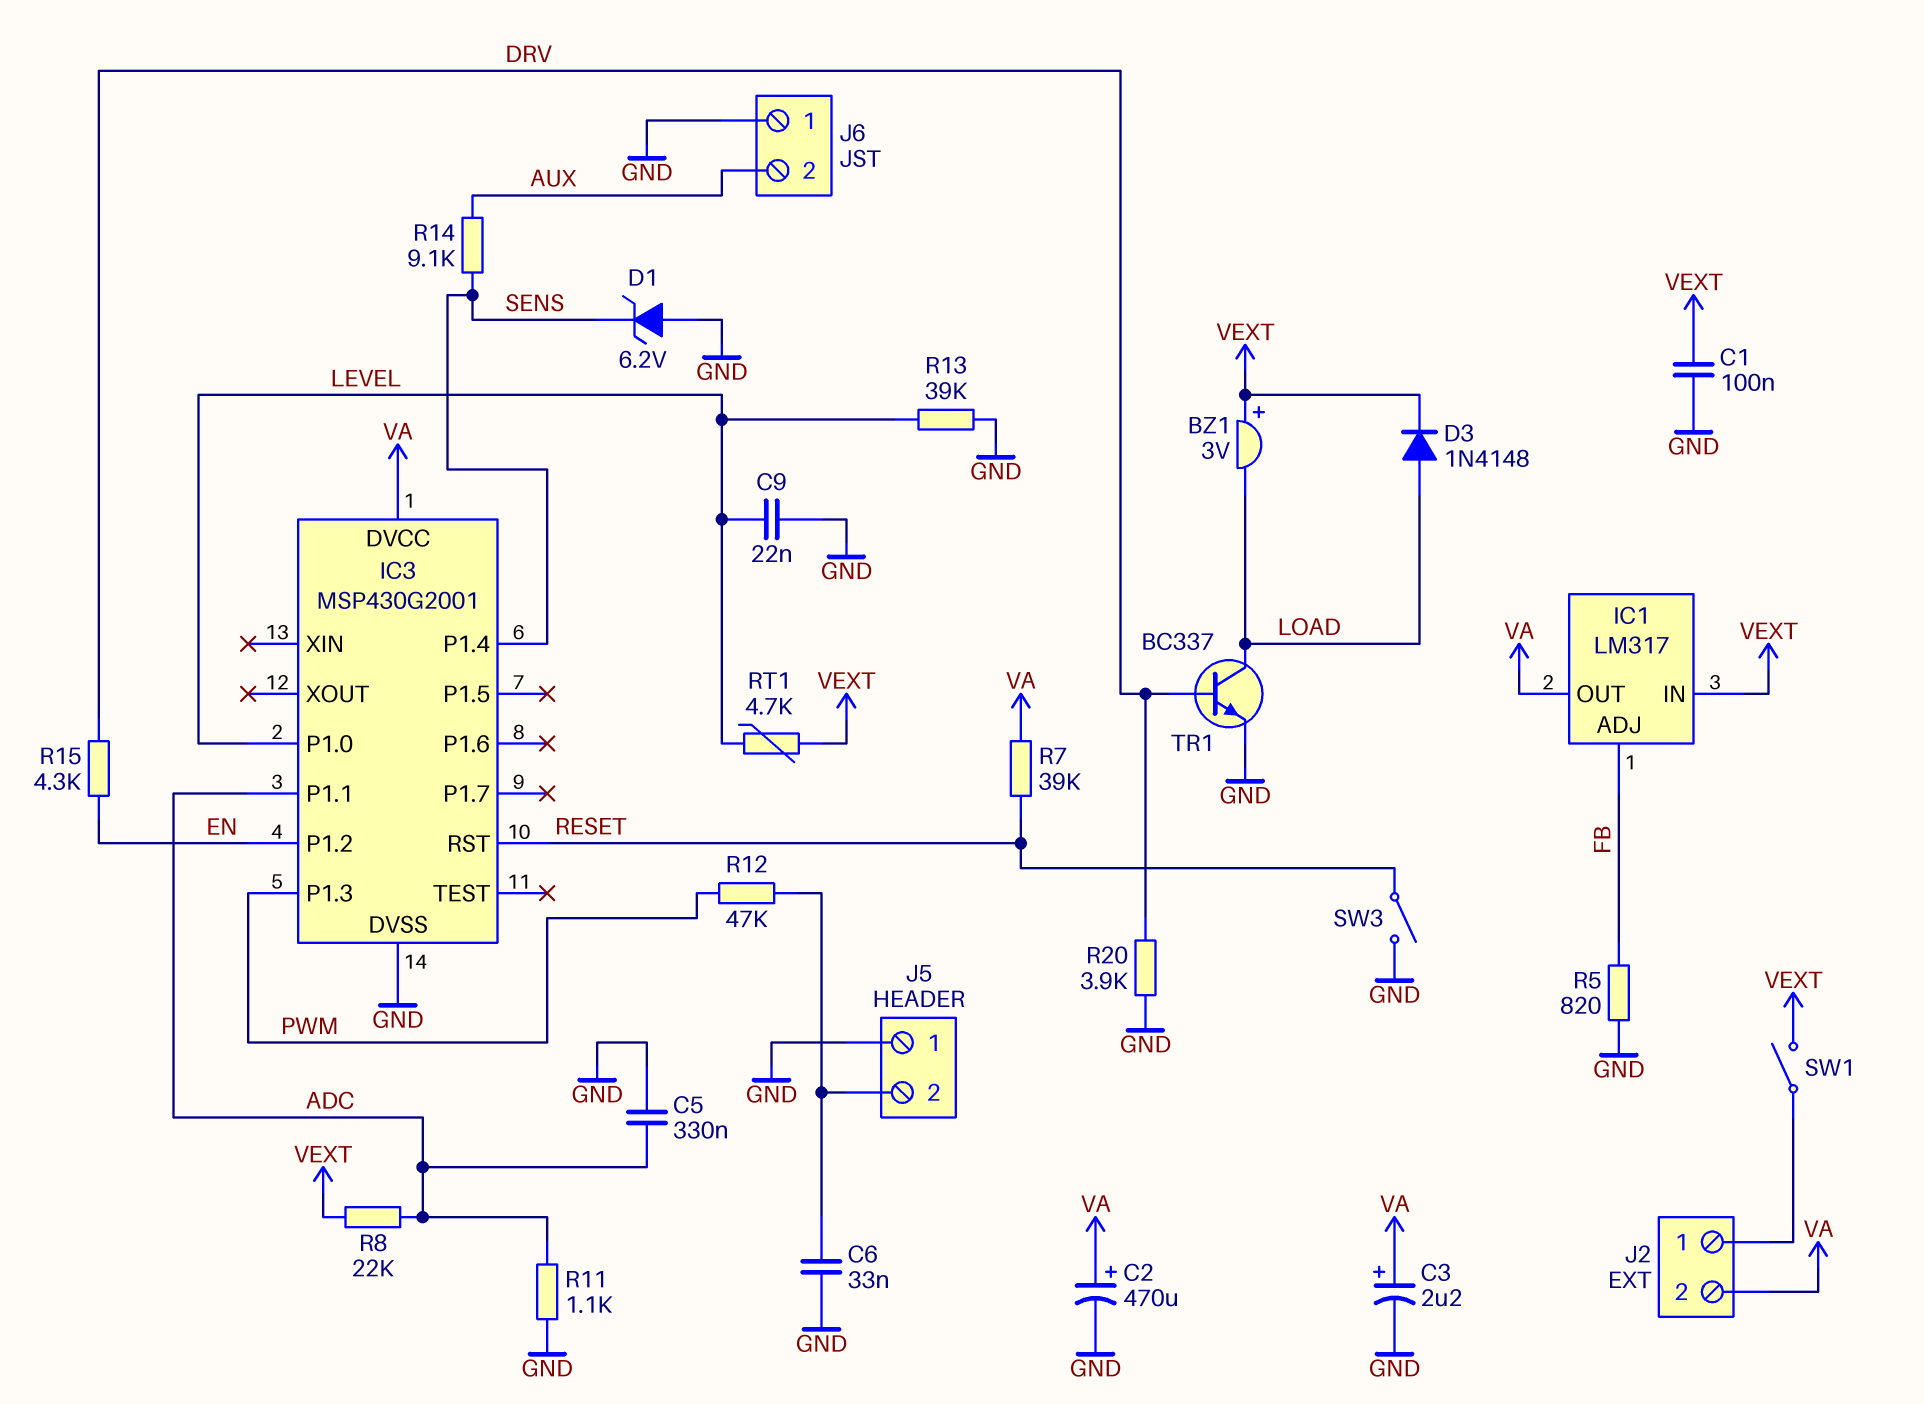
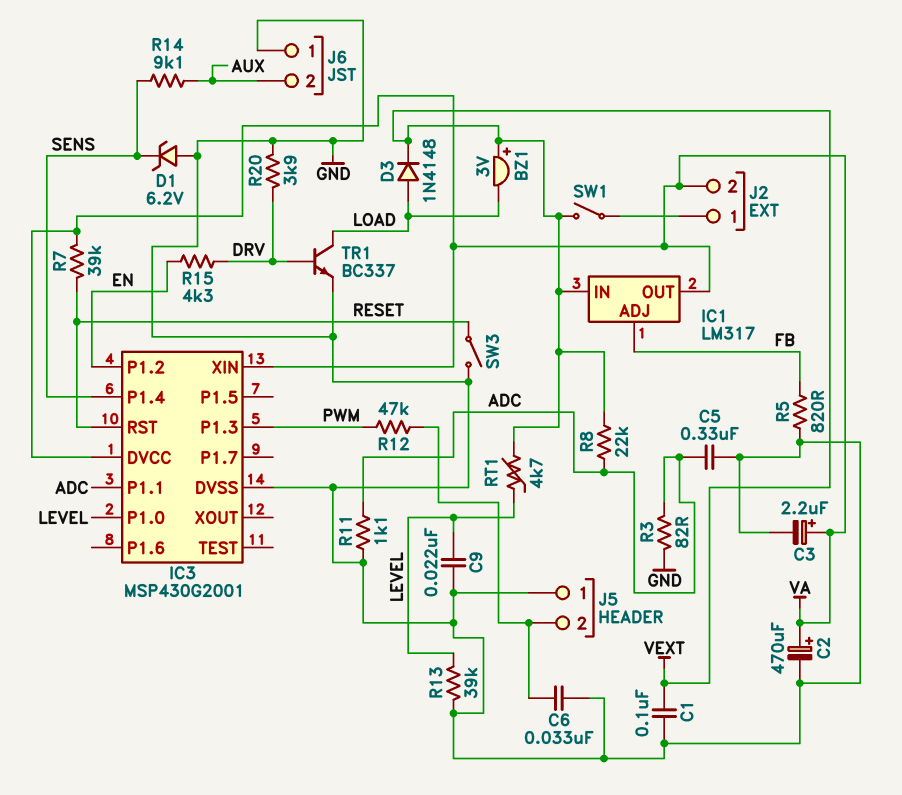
IC3 pin XIN: none -> VA
R3: none -> 82 (ADC, GND)

